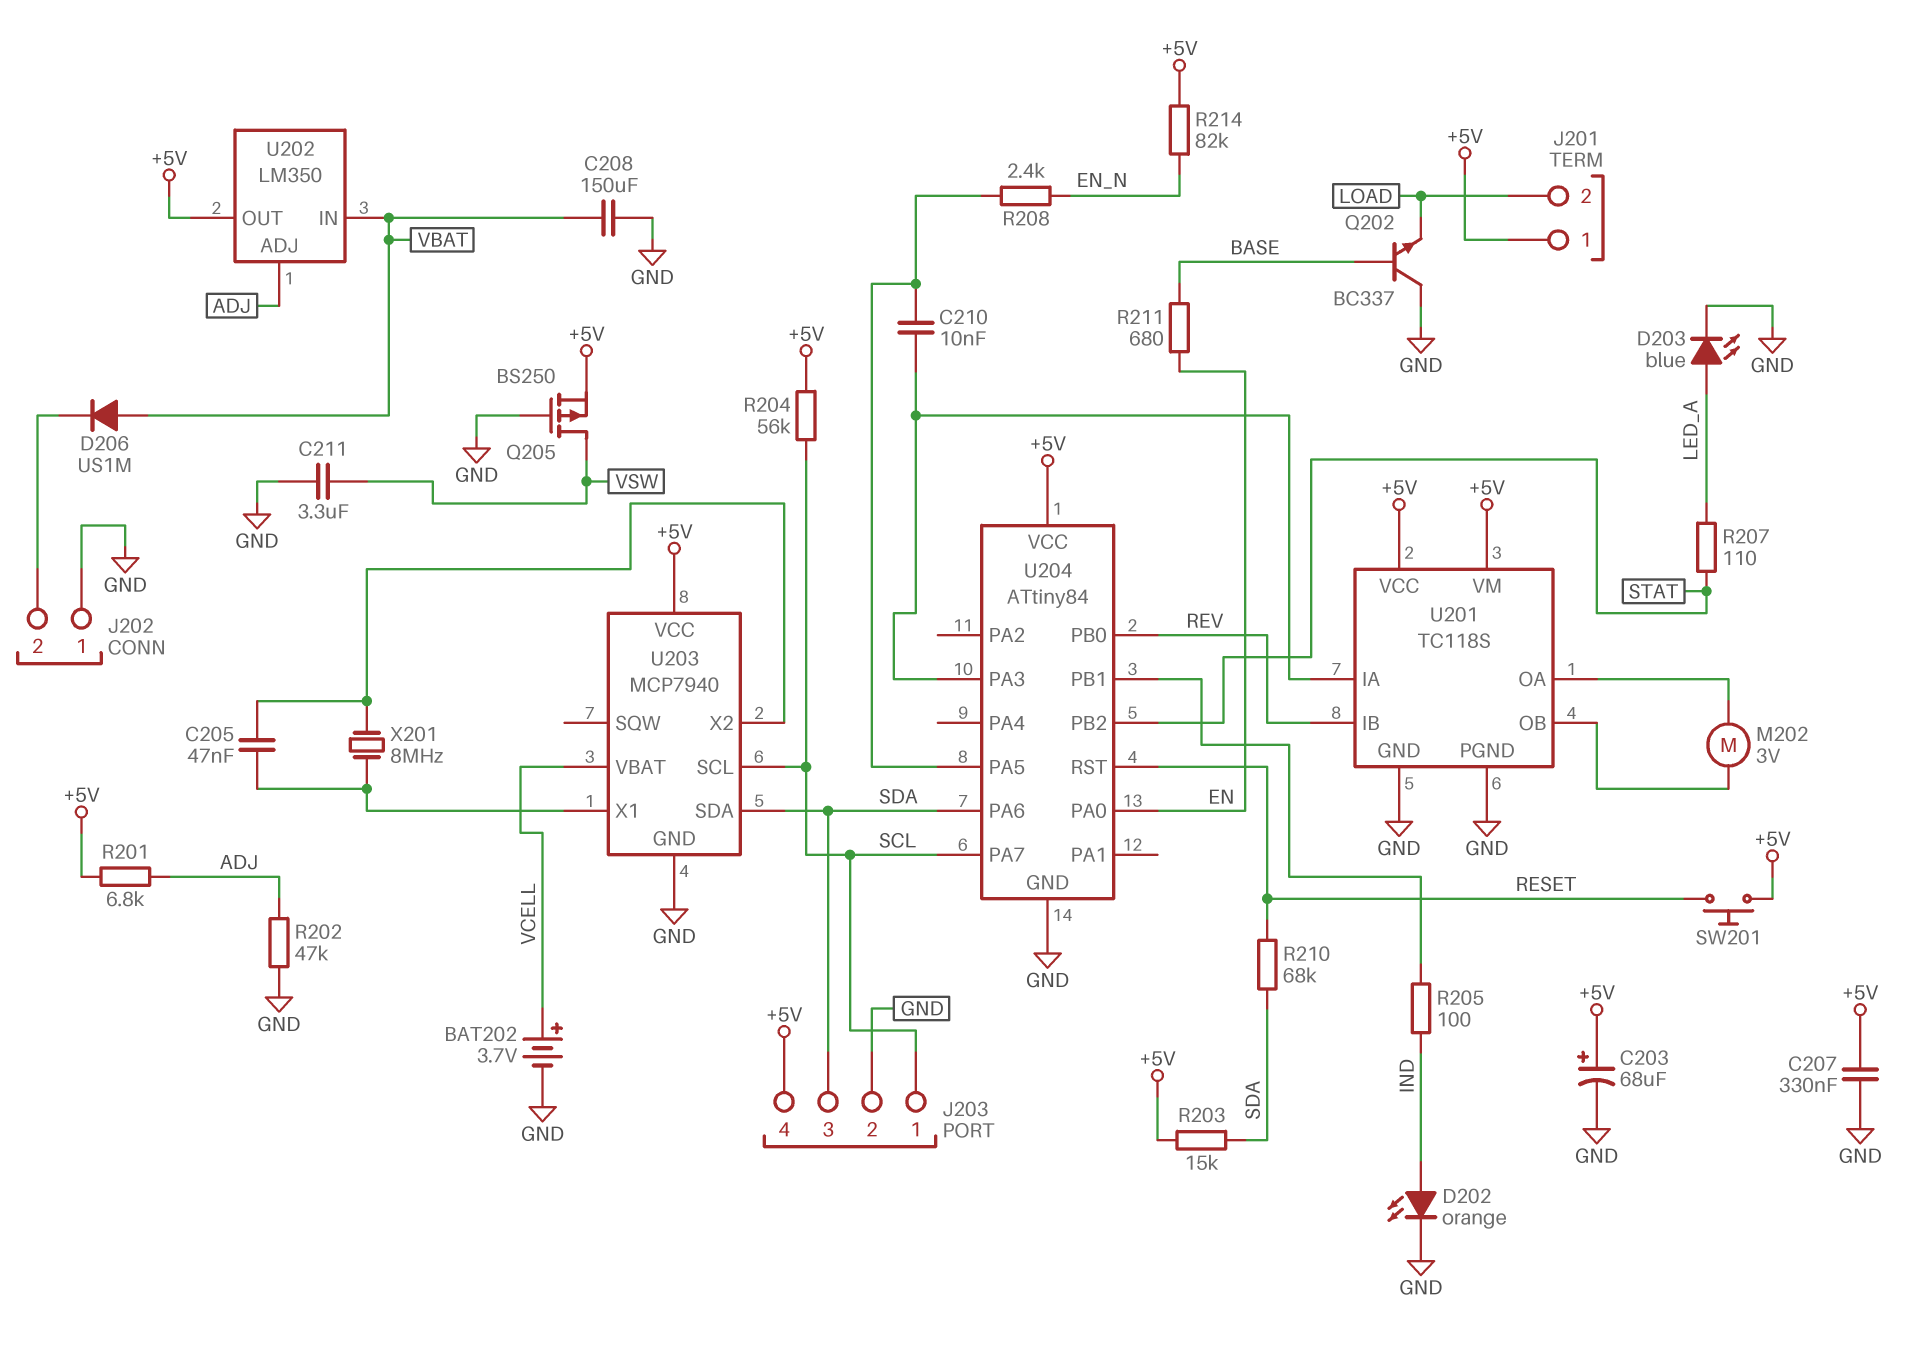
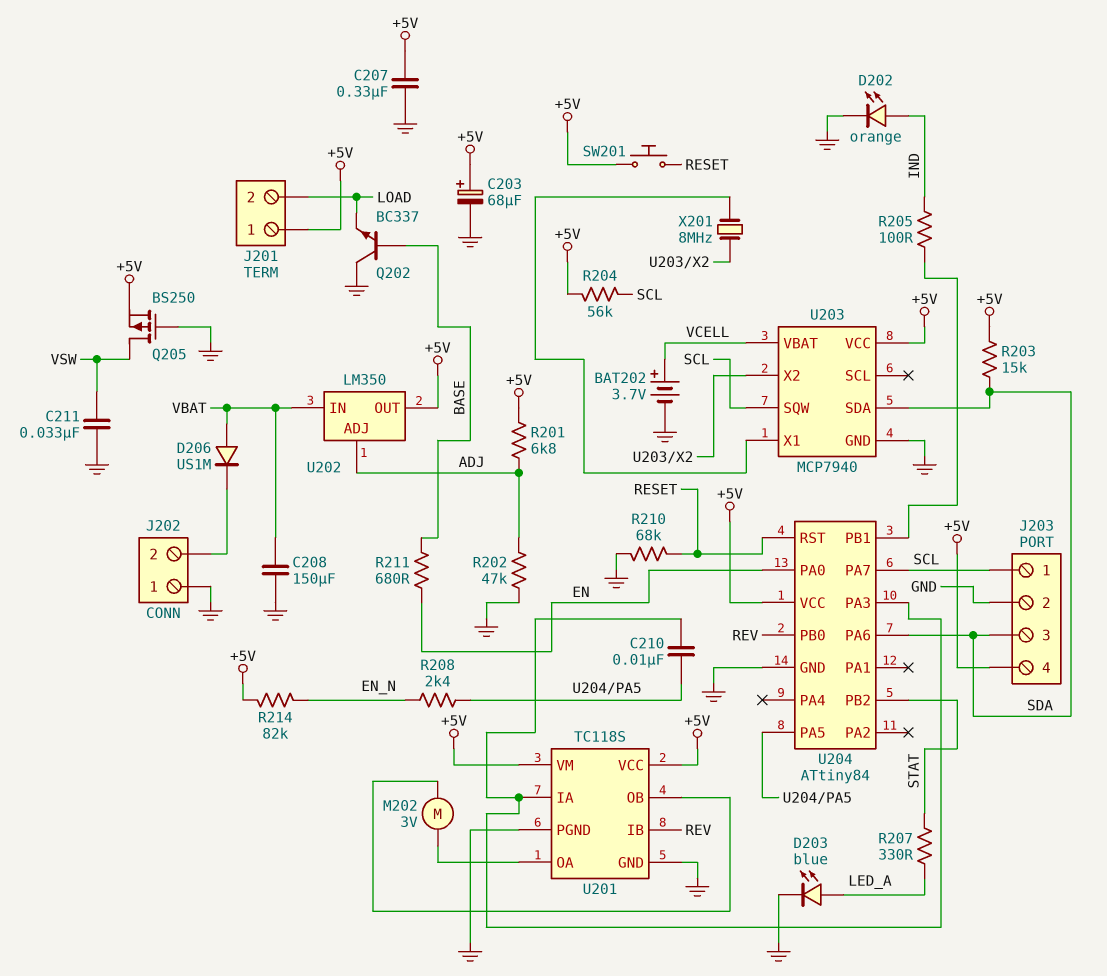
C205: 47nF (U203/X1, U203/X2) -> none
C211: 3.3uF (GND, VSW) -> 33nF (GND, VSW)
R207: 110 (LED_A, STAT) -> 330 (LED_A, STAT)
R210: 68k (RESET, SDA) -> 68k (GND, RESET)
U203 pin SCL: SCL -> none
U203 pin SQW: none -> SCL

